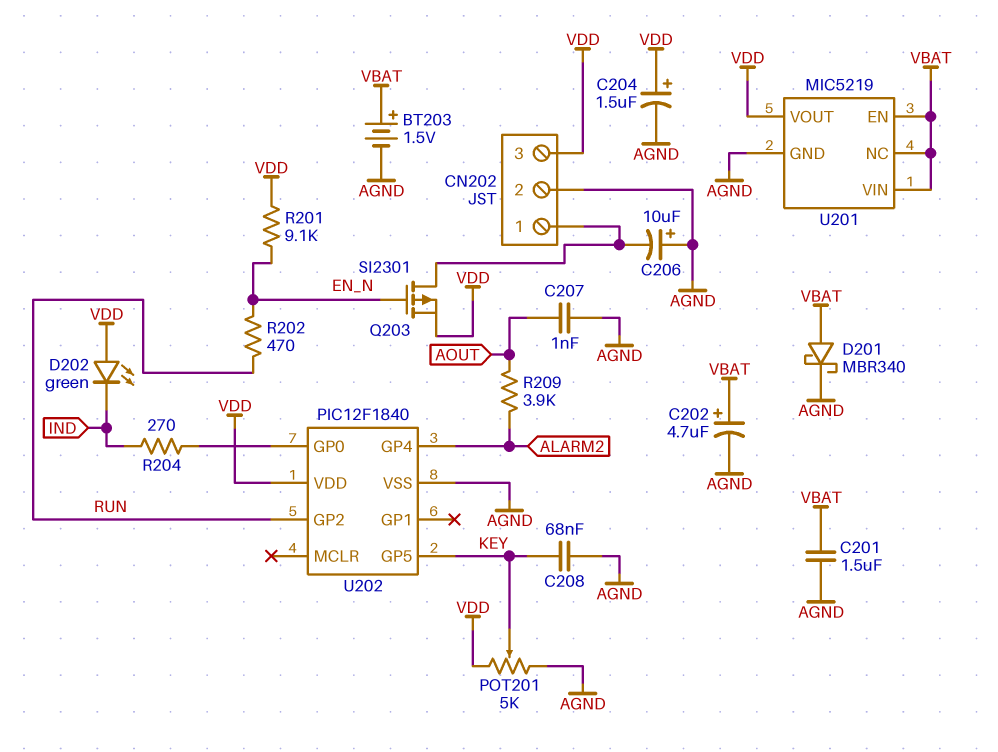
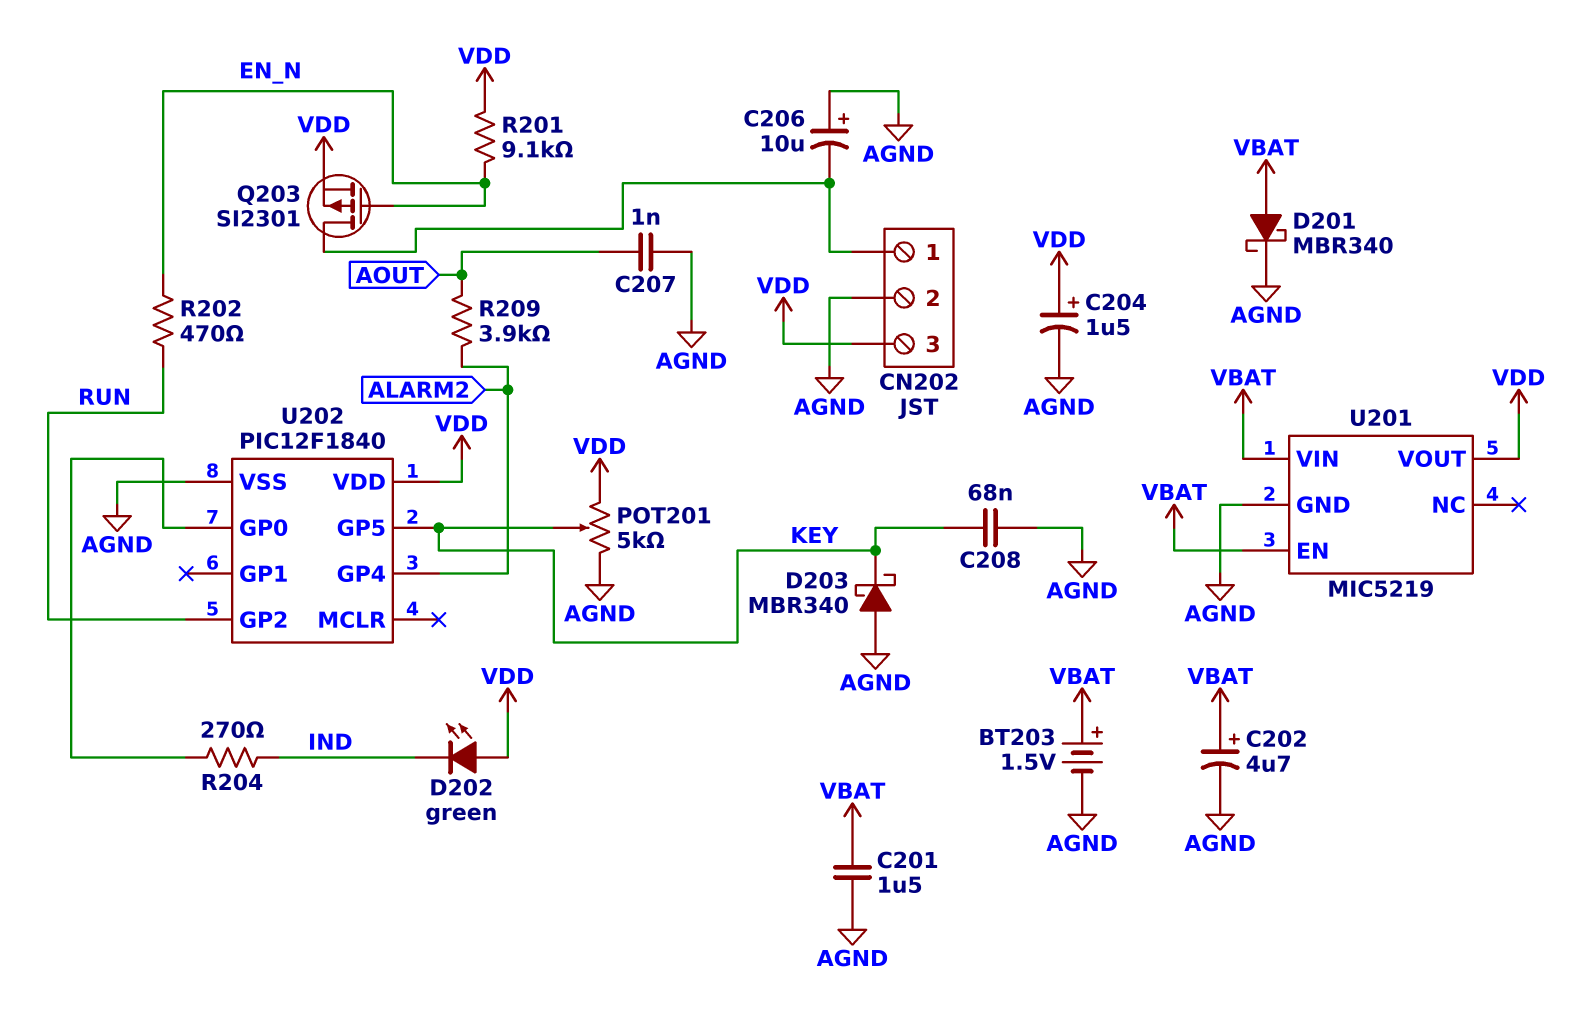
D203: none -> schottky MBR340 (A AGND, K KEY)
U201 pin NC: VBAT -> none

